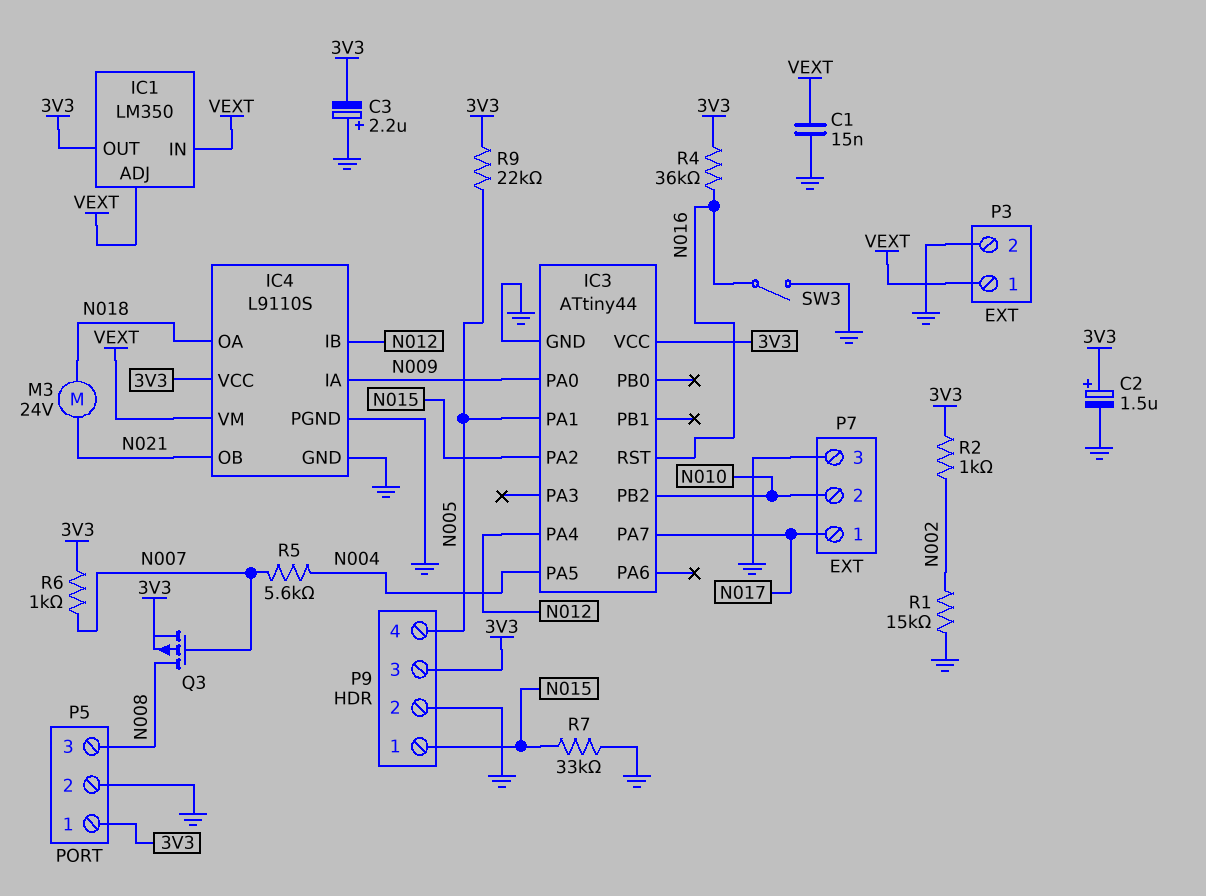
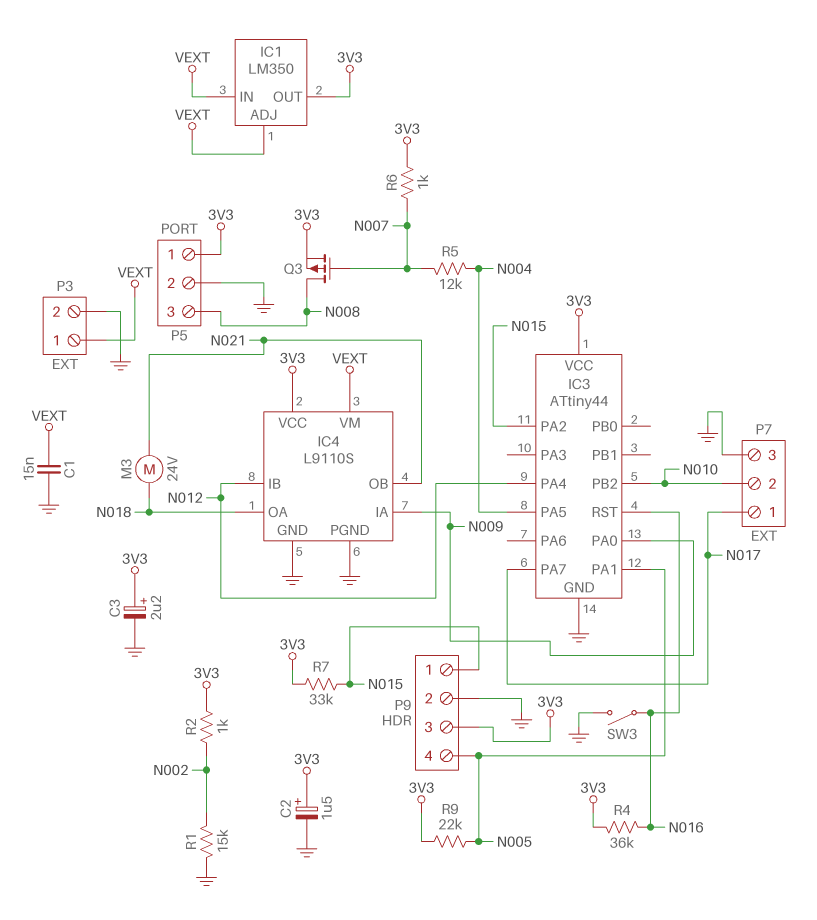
C3: 2.2uF (plus GND, minus 3V3) -> 2.2uF (plus 3V3, minus GND)
R5: 5.6k (N004, N007) -> 12k (N004, N007)
R7: 33k (GND, N015) -> 33k (3V3, N015)

